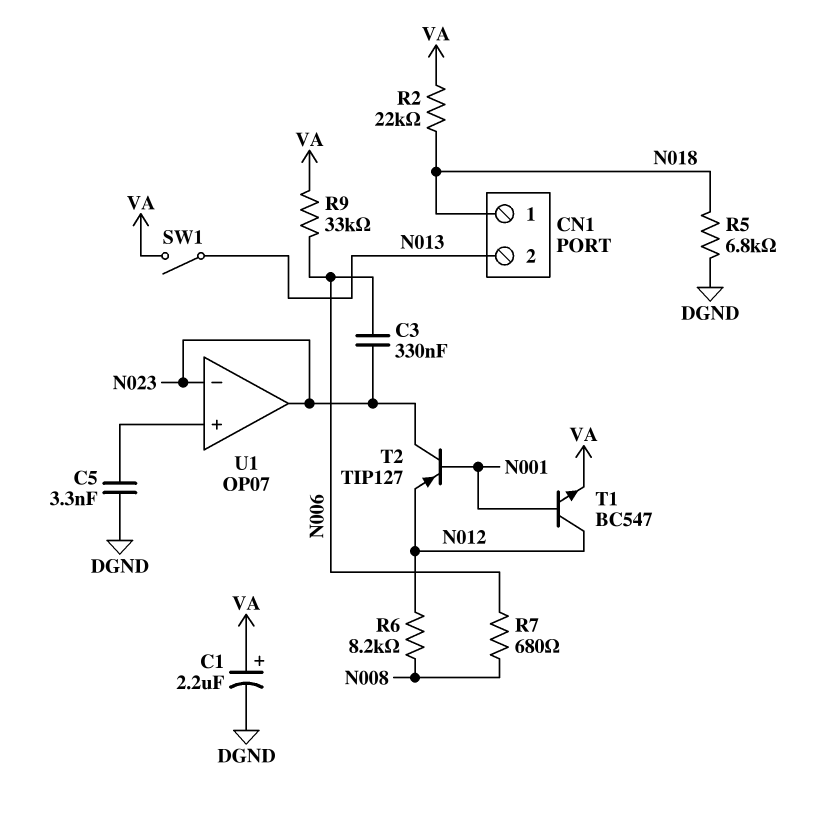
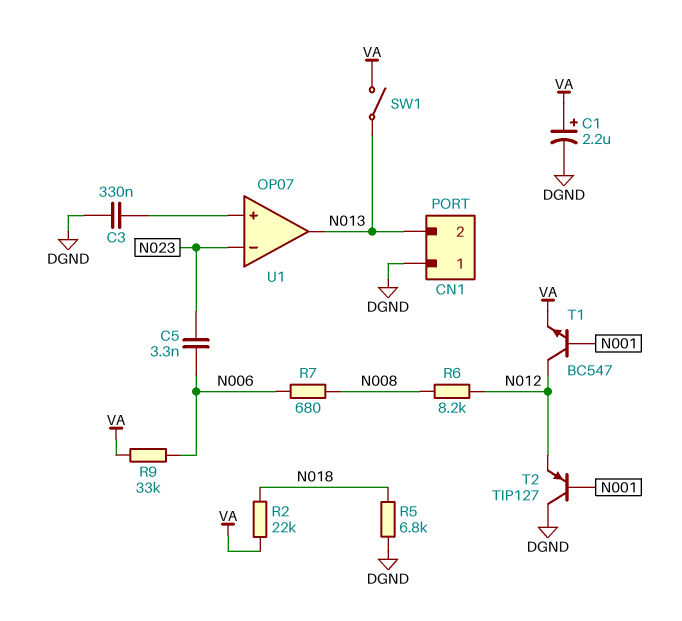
C3: 330nF (N006, N023) -> 330nF (DGND, U1/in+)
C5: 3.3nF (DGND, U1/in+) -> 3.3nF (N006, N023)
CN1 pin 1: N018 -> DGND
T2: PNP TIP127 (B N001, C N023, E N012) -> PNP TIP127 (B N001, C DGND, E N012)
U1 pin out: N023 -> N013

